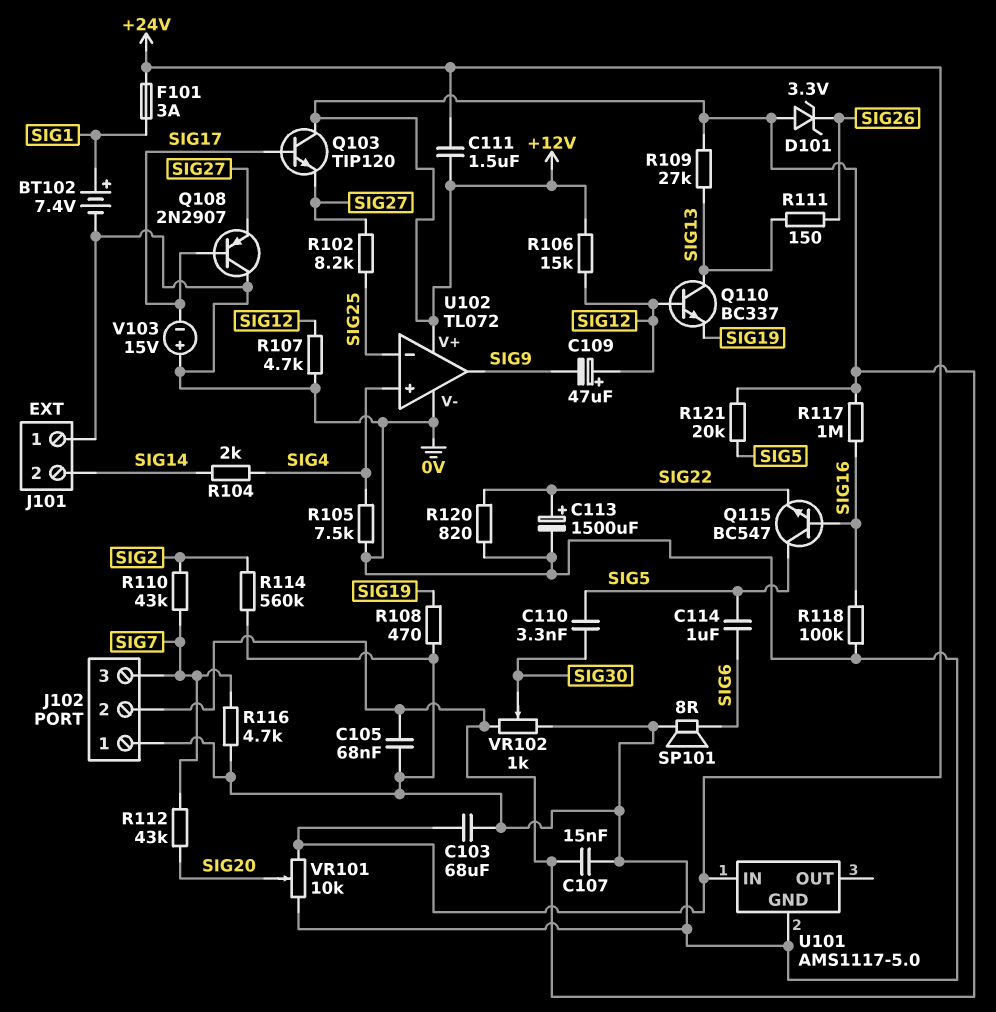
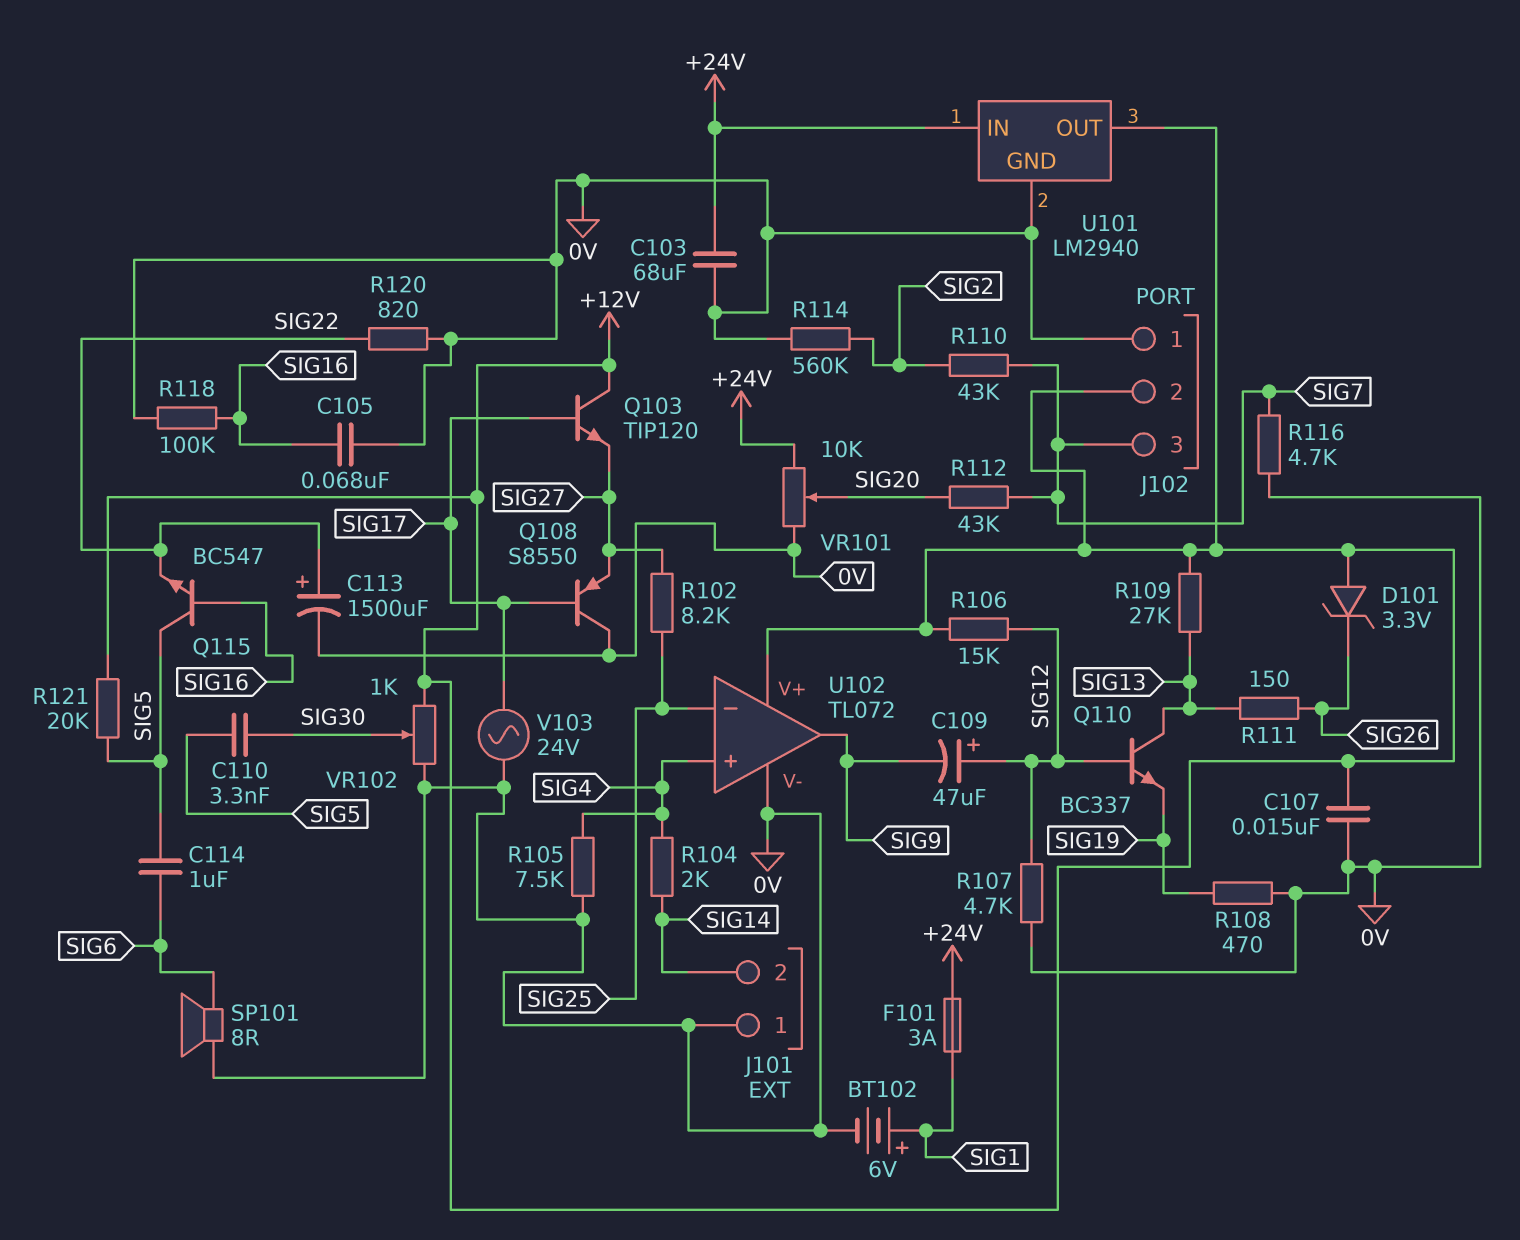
BT102: 7.4V (plus SIG1, minus 0V) -> 6V (plus SIG1, minus 0V)
C105: 68nF (+12V, 0V) -> 68nF (0V, SIG16)
C111: 1.5uF (+12V, +24V) -> none
Q108: PNP 2N2907 (B SIG17, C 0V, E SIG27) -> PNP S8550 (B SIG17, C 0V, E SIG27)
R117: 1M (+12V, SIG16) -> none
U101: AMS1117-5.0 -> LM2940
U101 pin OUT: none -> +12V
V103: 15V (plus 0V, minus SIG17) -> AC 24V (0V, SIG17)

